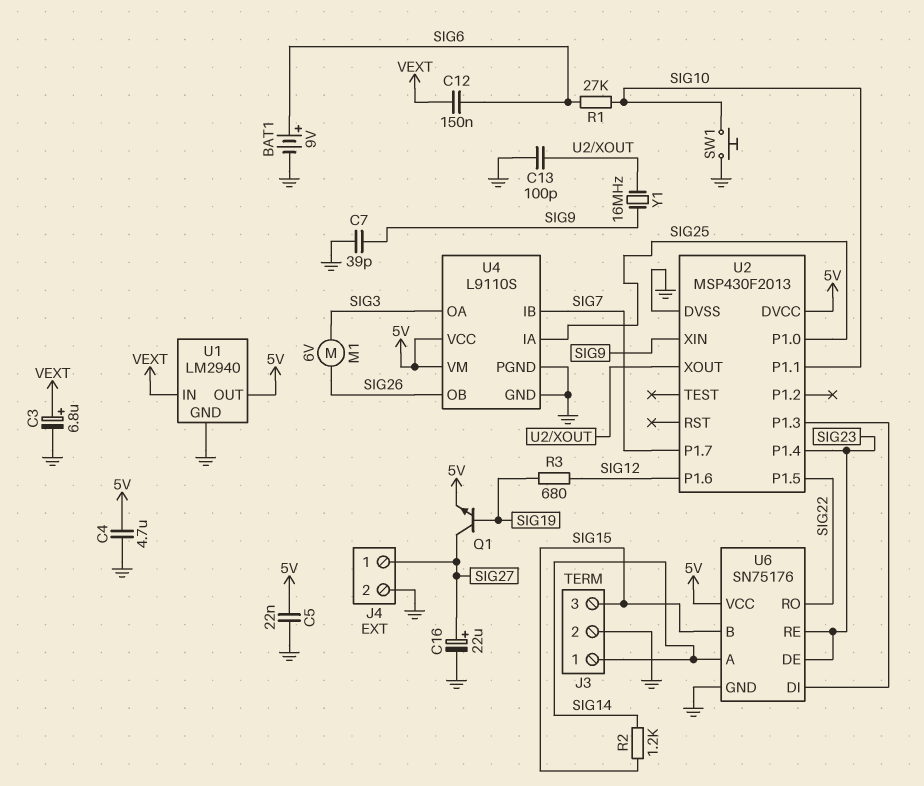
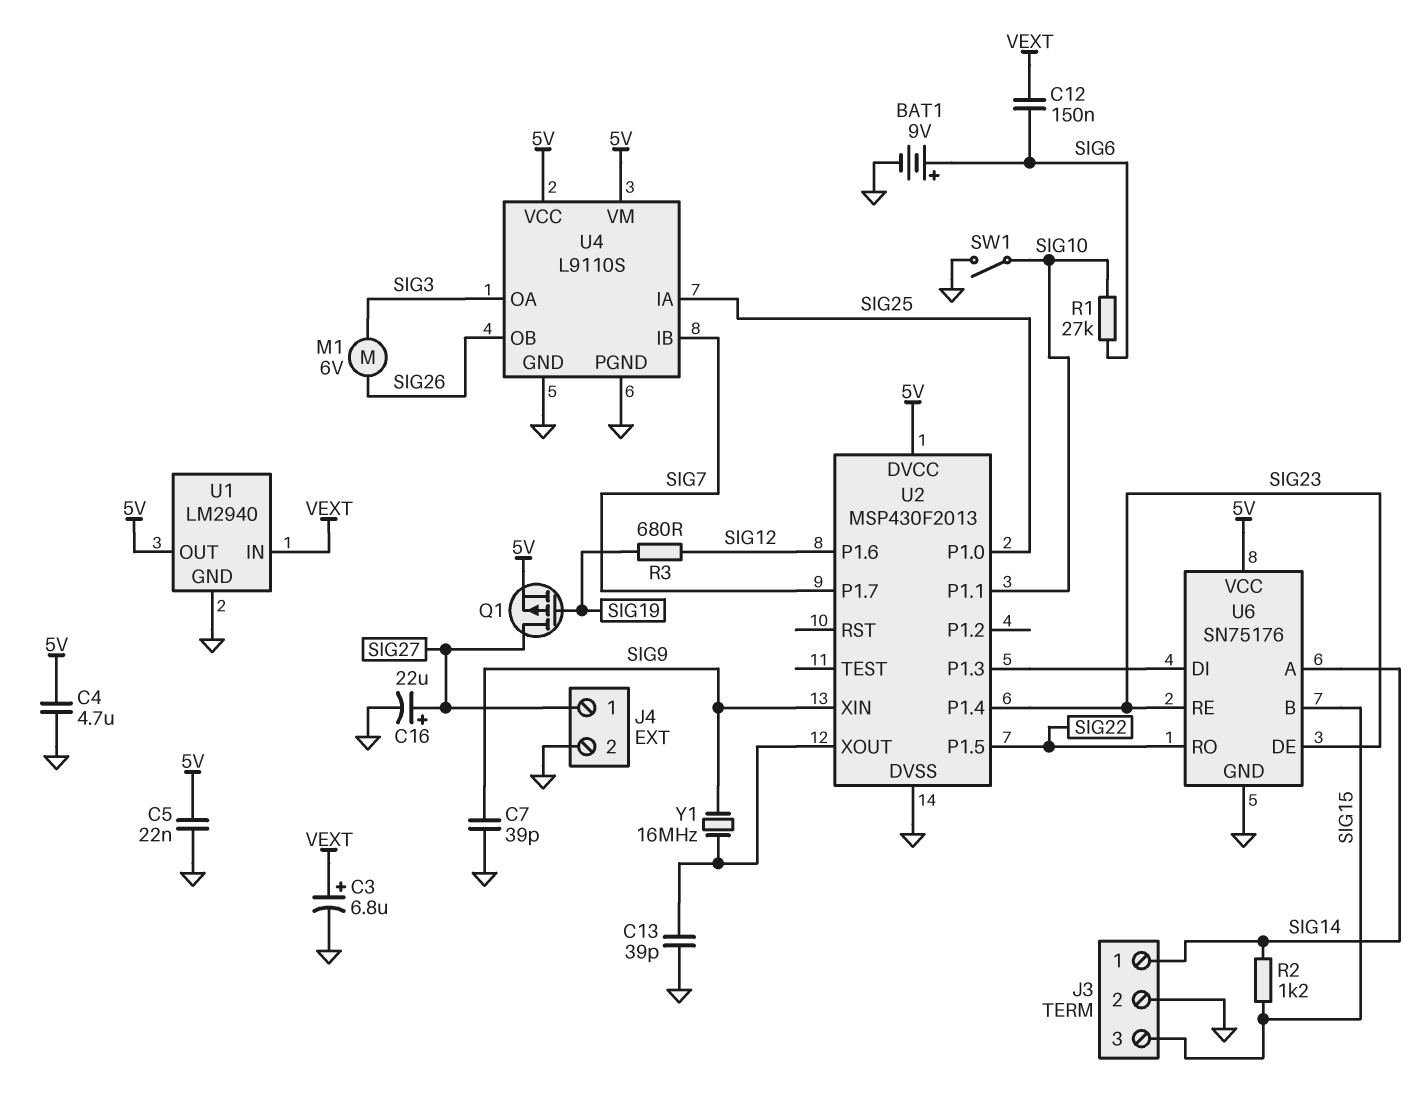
C13: 100pF (GND, U2/XOUT) -> 39pF (GND, U2/XOUT)
Q1: NPN (B SIG19, C SIG27, E 5V) -> PMOS (G SIG19, D SIG27, S 5V)
SW1: button (GND, SIG10) -> switch (GND, SIG10)

